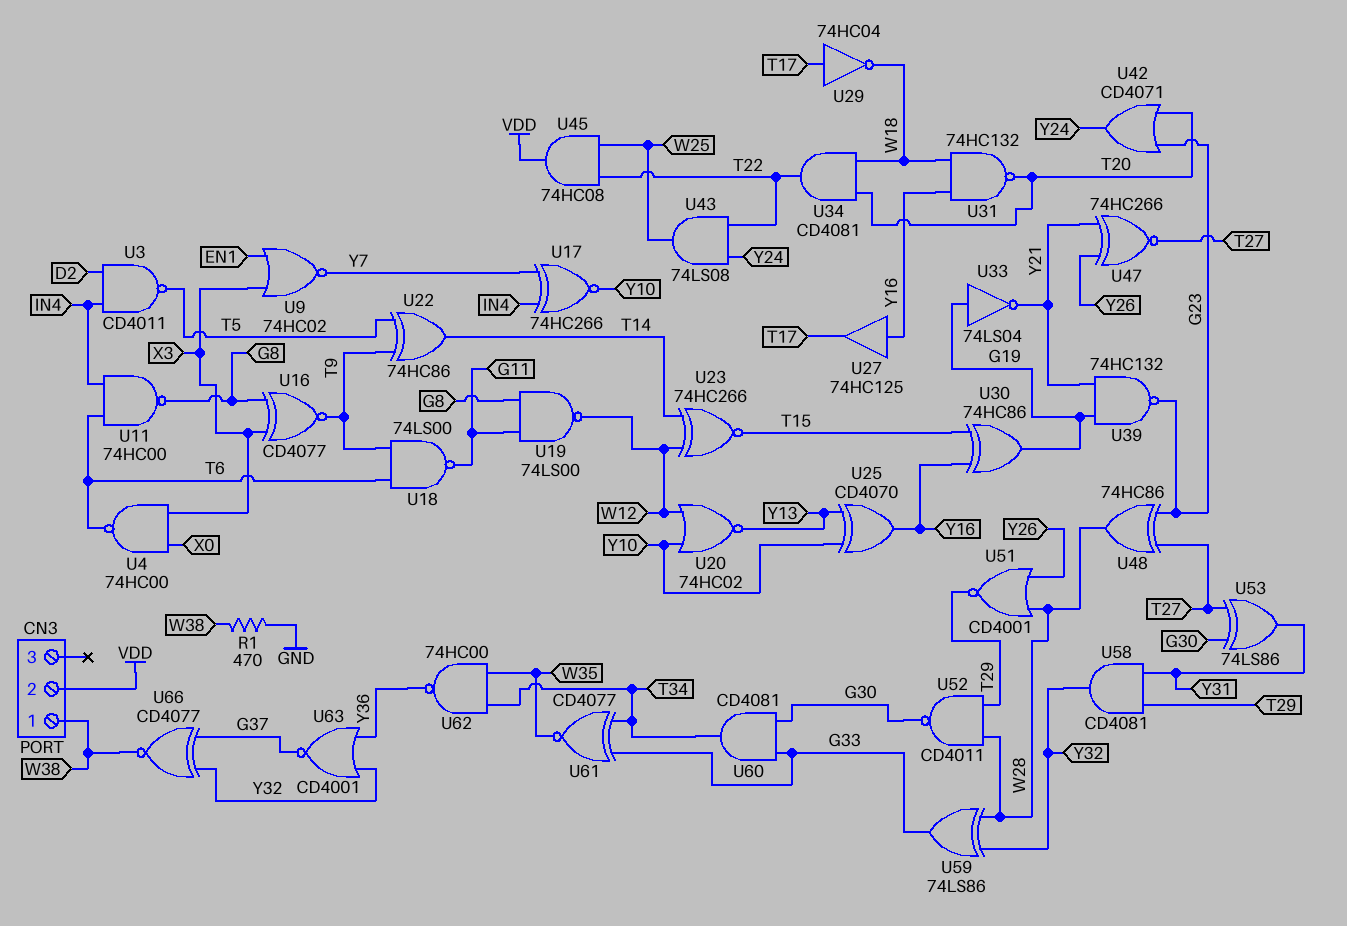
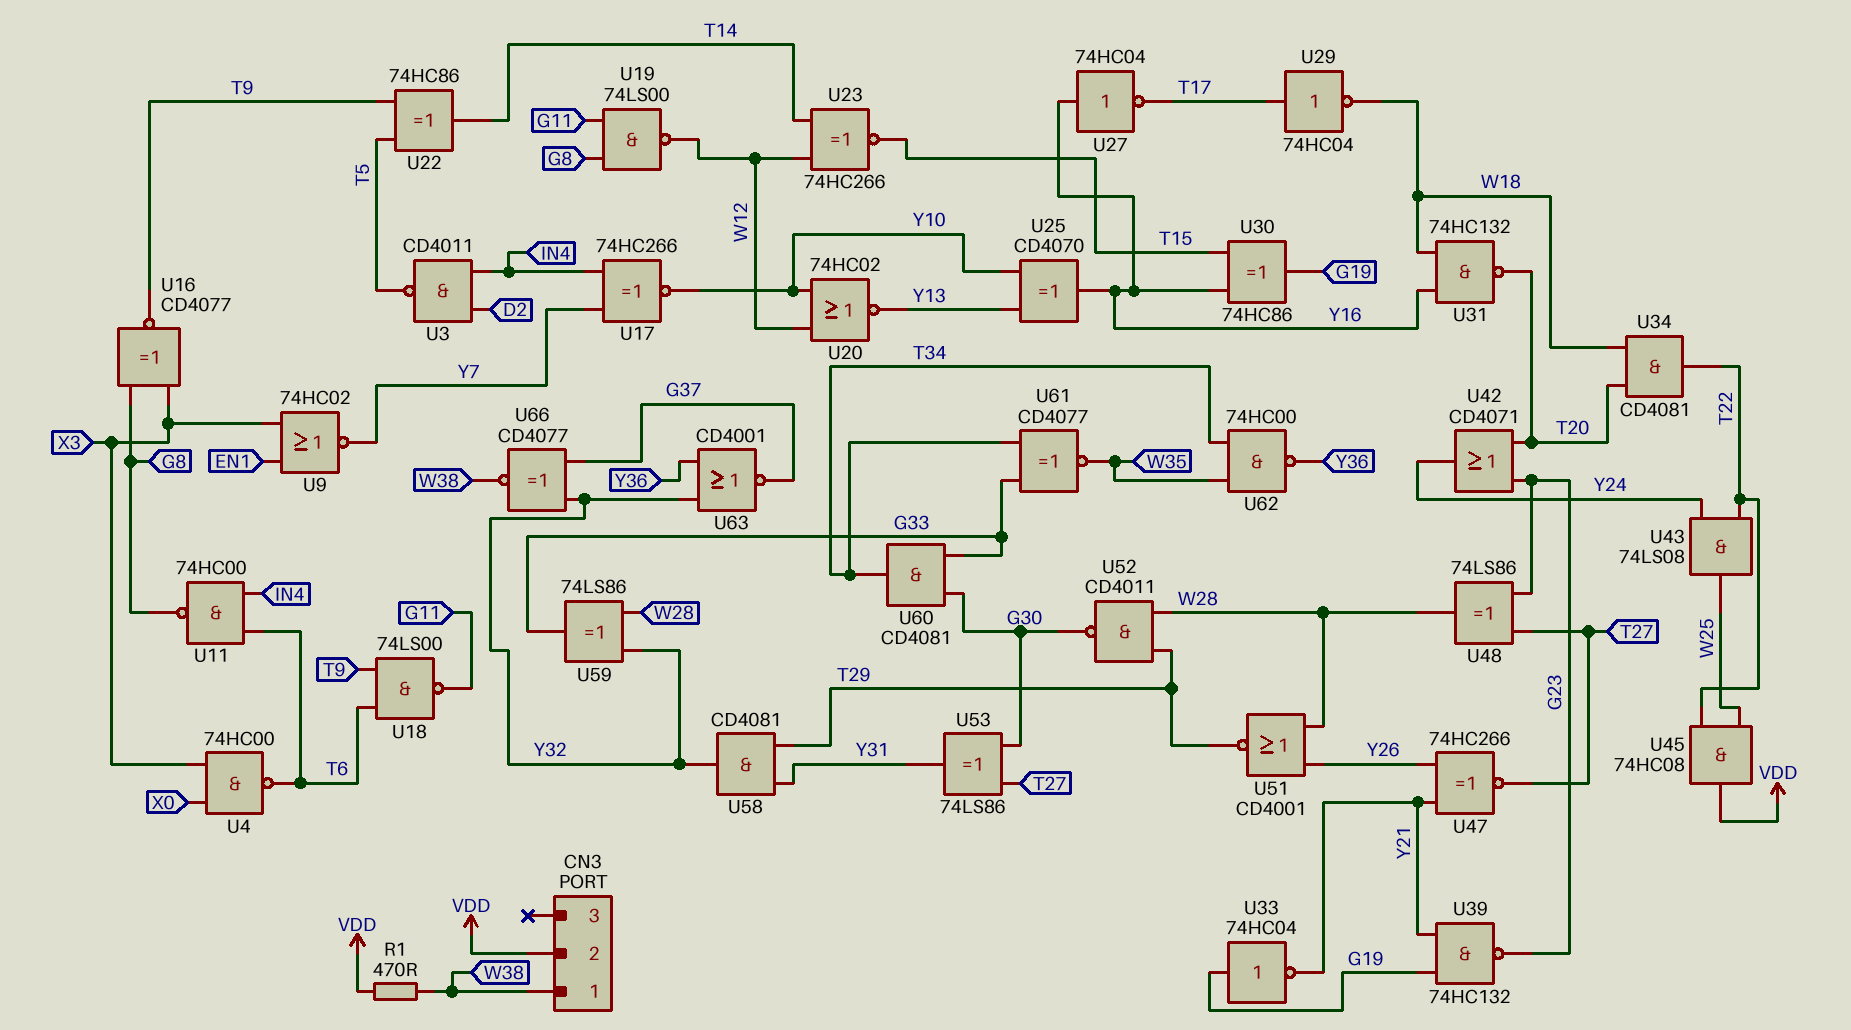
R1: 470 (GND, W38) -> 470 (VDD, W38)
U27: buffer 74HC125 (in Y16, out T17) -> NOT 74HC04 (in Y16, out T17)
U33: NOT 74LS04 (in G19, out Y21) -> NOT 74HC04 (in G19, out Y21)
U48: XOR 74HC86 (in G23, in T27, out W28) -> XOR 74LS86 (in G23, in T27, out W28)

